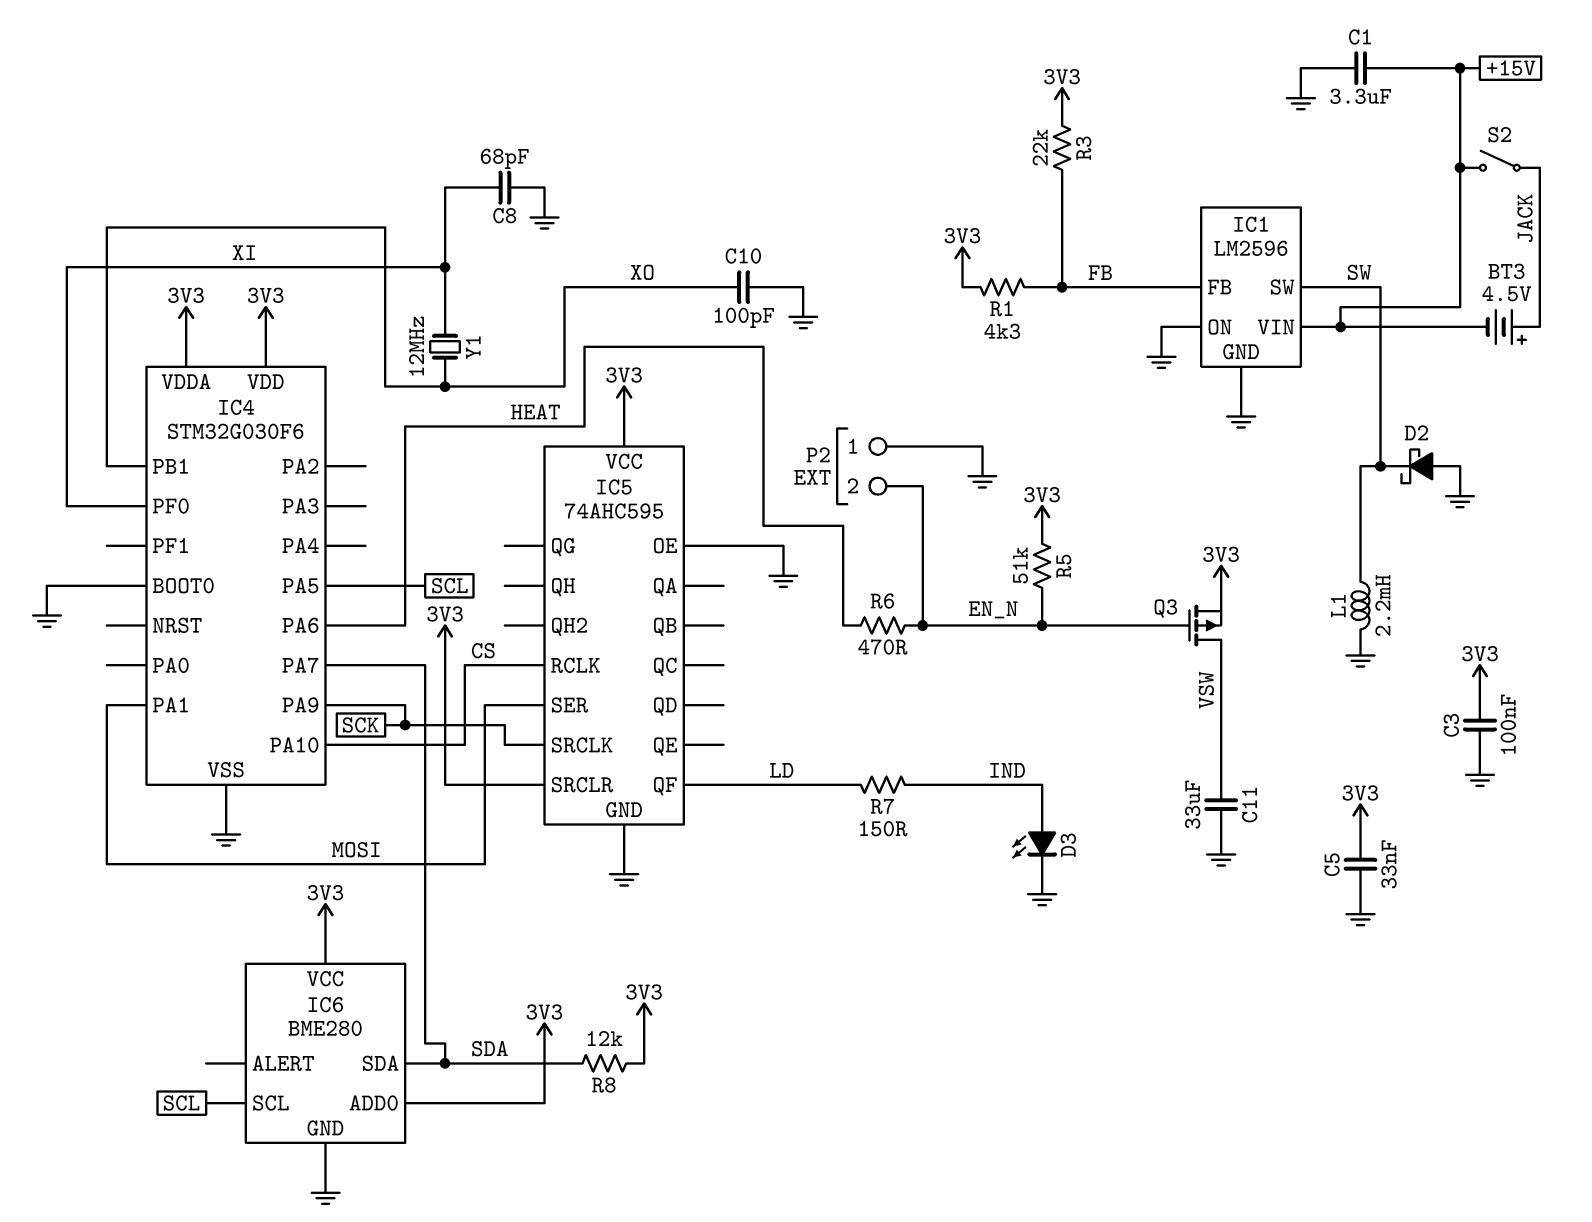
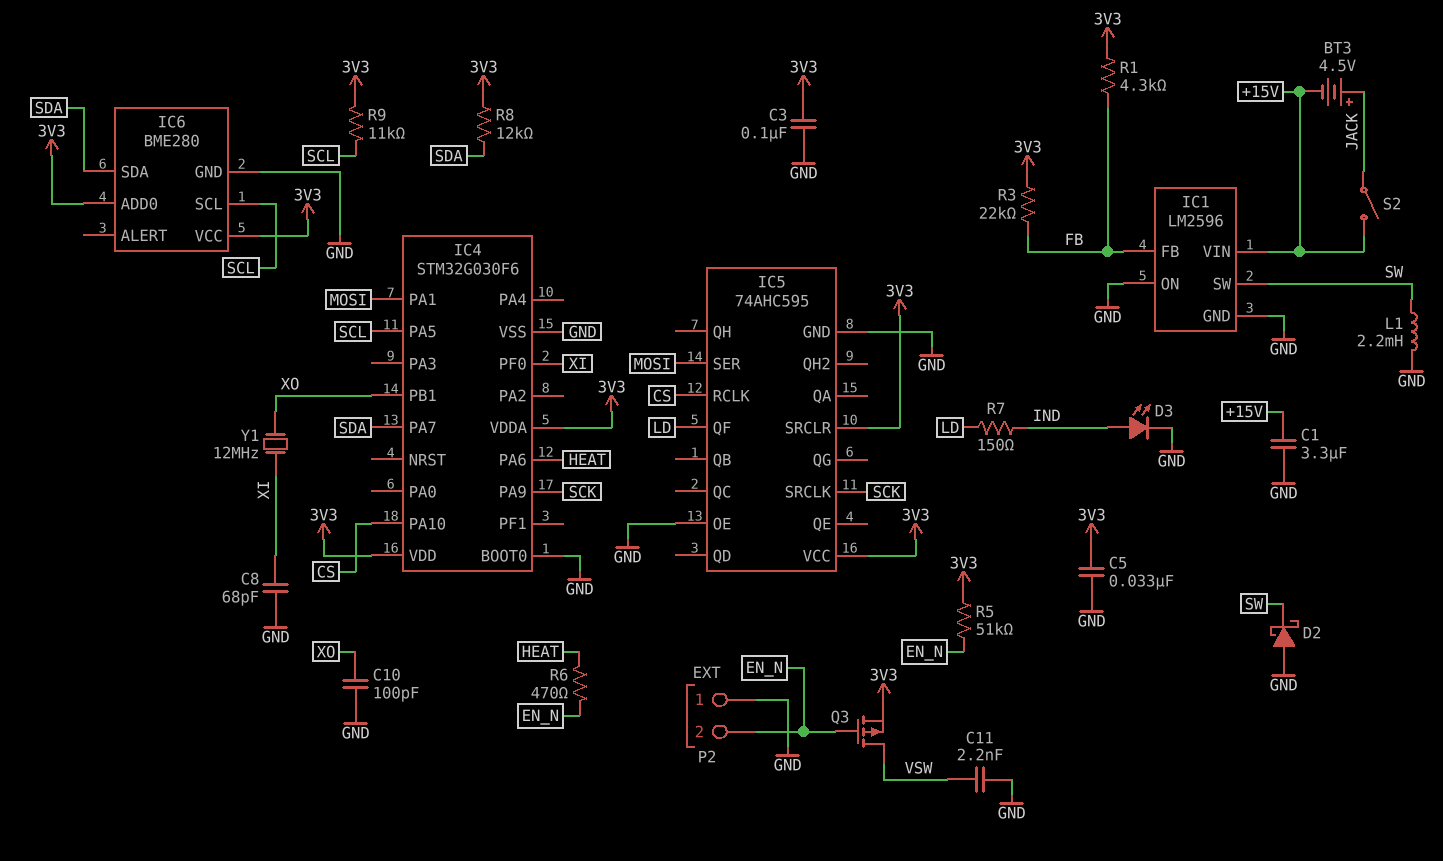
C11: 33uF (GND, VSW) -> 2.2nF (GND, VSW)
R9: none -> 11k (3V3, SCL)

